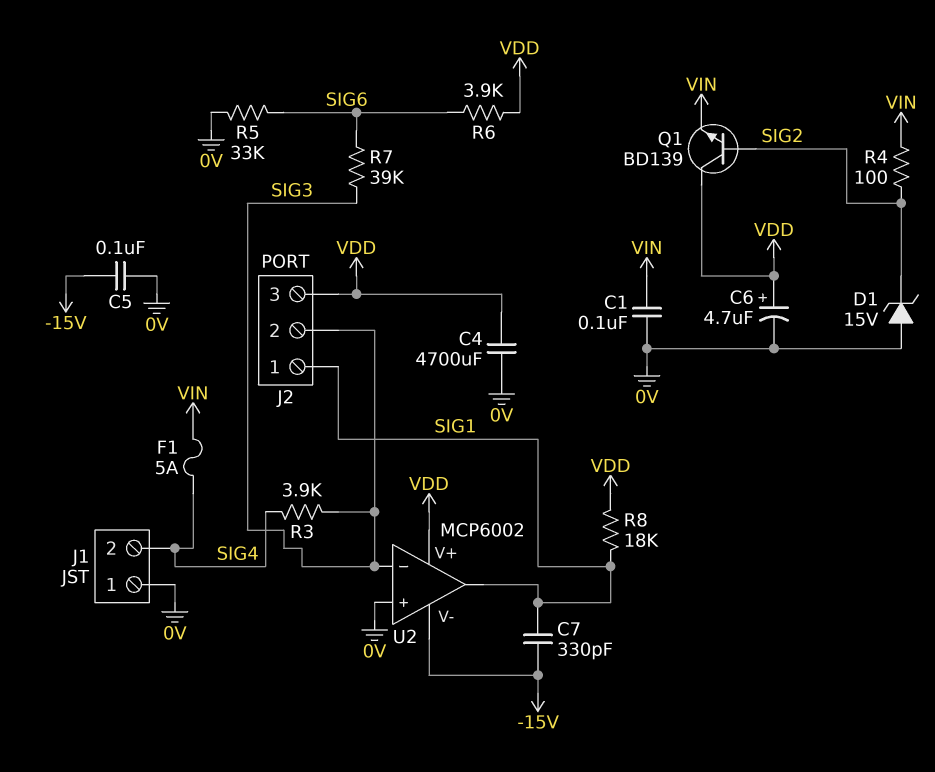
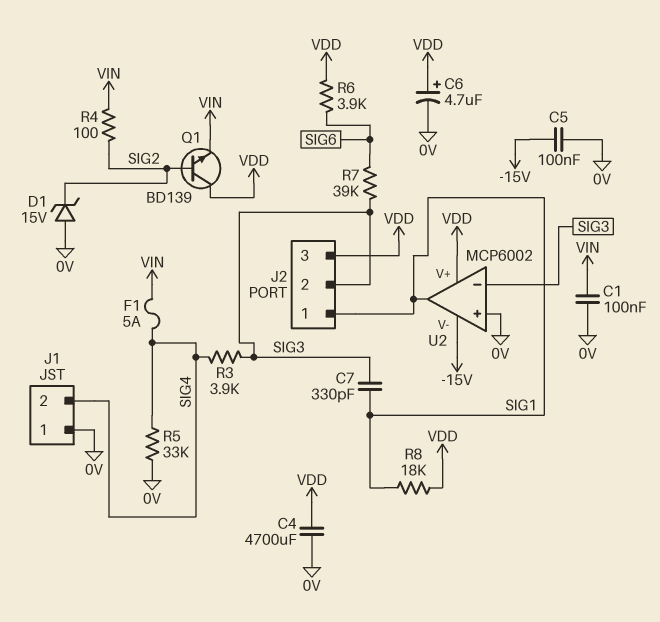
C7: 330pF (-15V, SIG1) -> 330pF (SIG1, SIG3)
R5: 33k (0V, SIG6) -> 33k (0V, SIG4)

